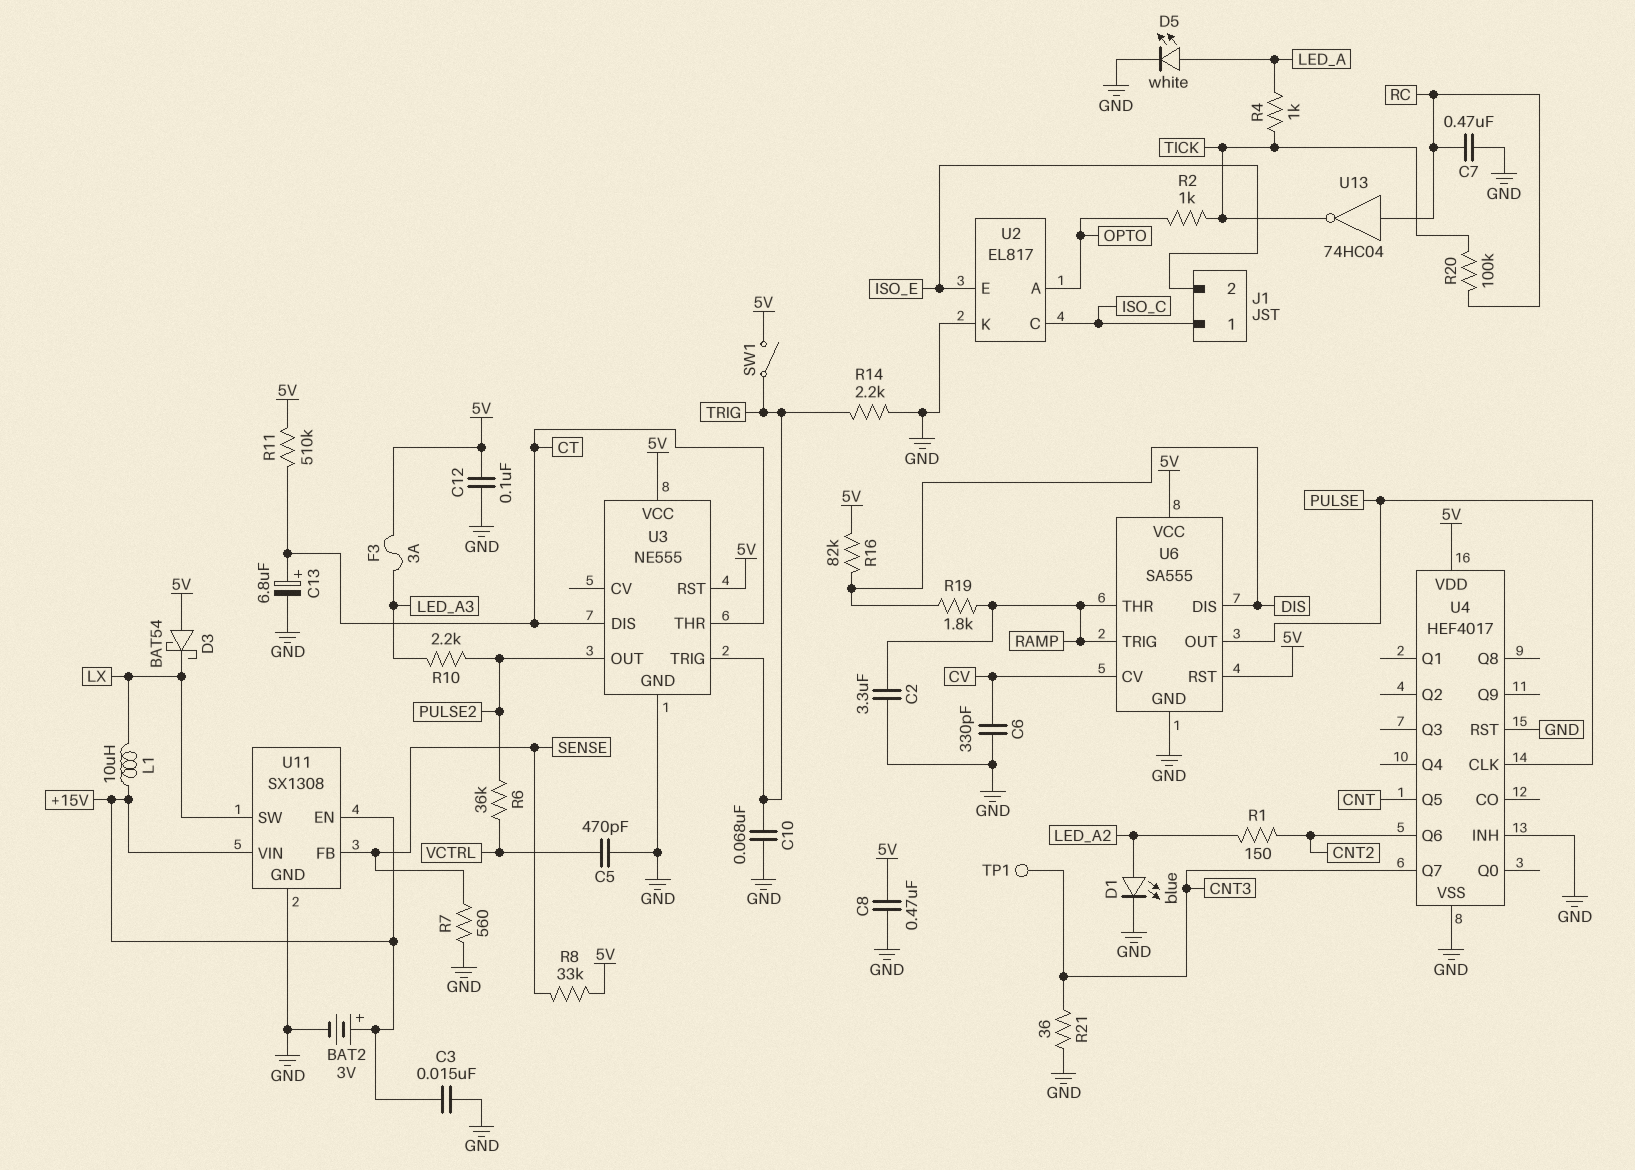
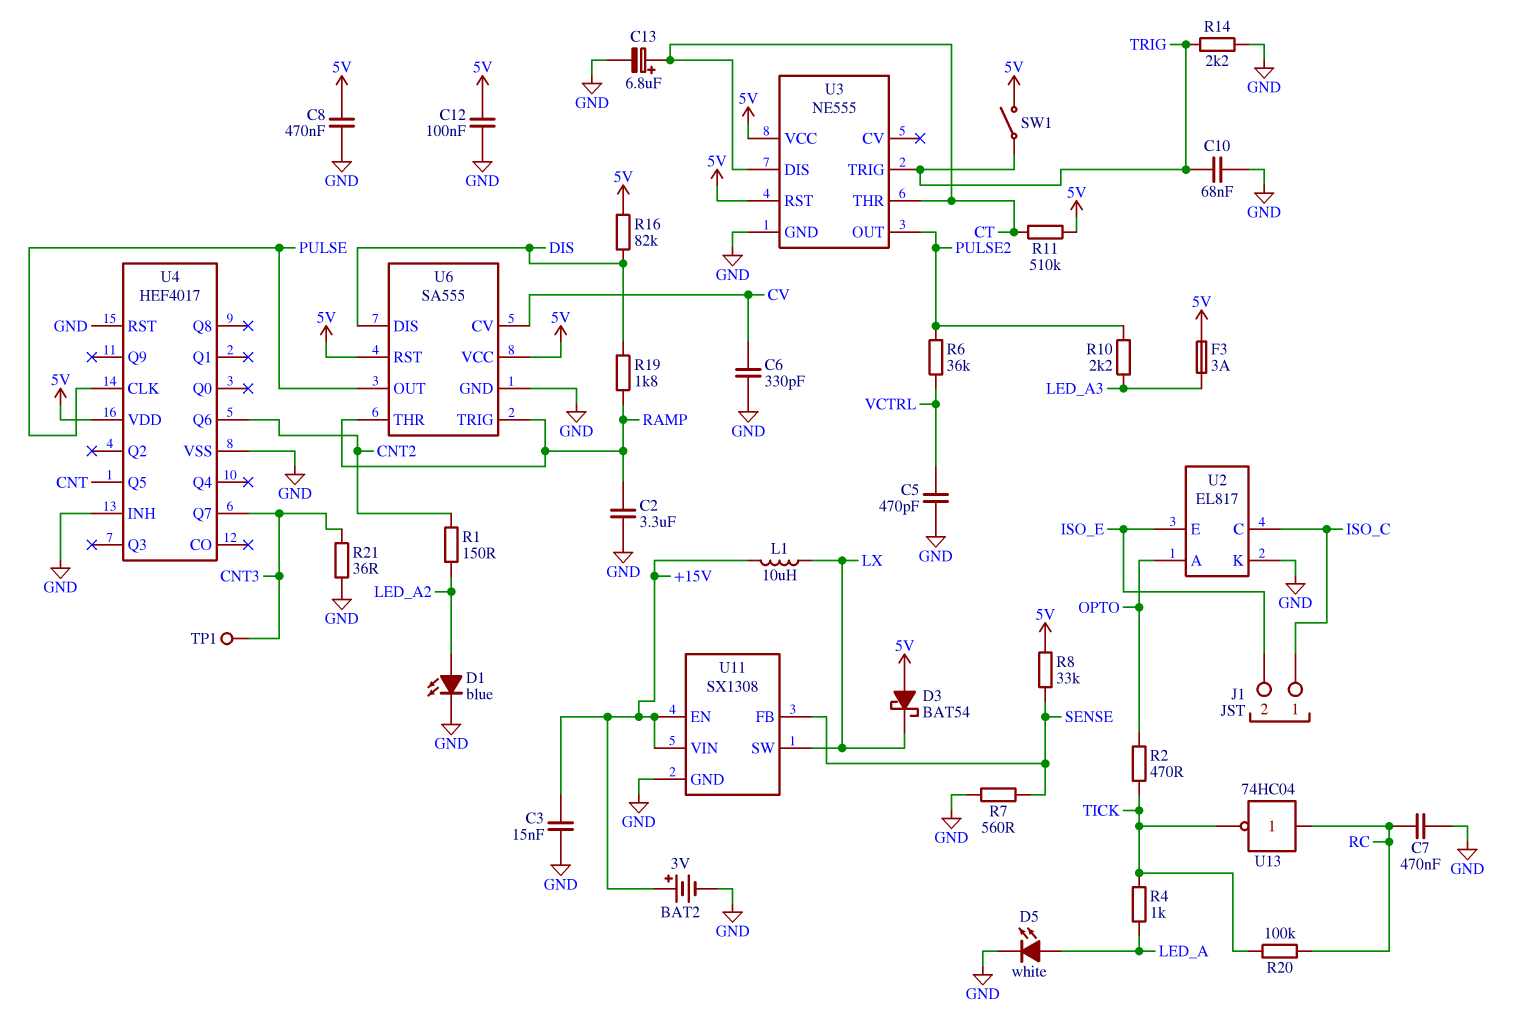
R2: 1k (OPTO, TICK) -> 470 (OPTO, TICK)

